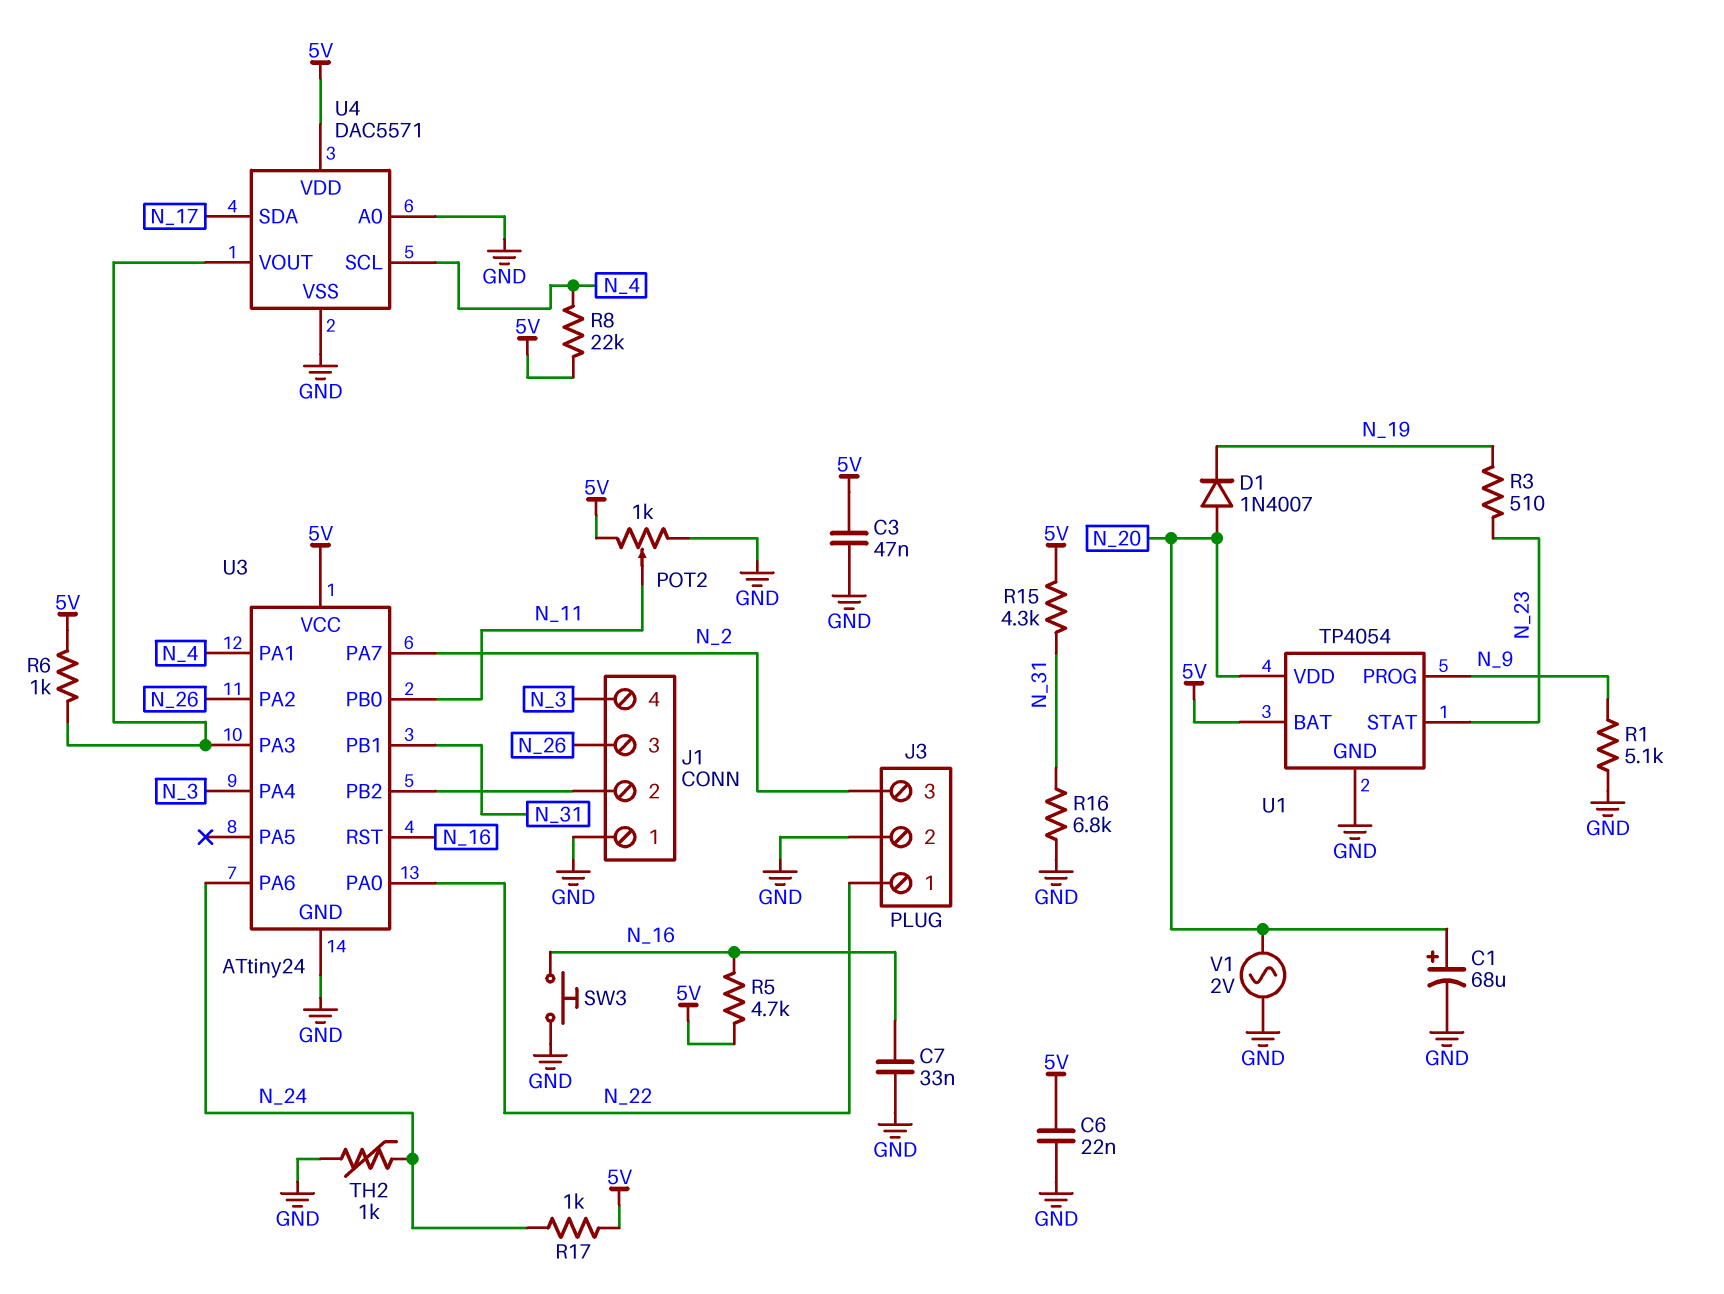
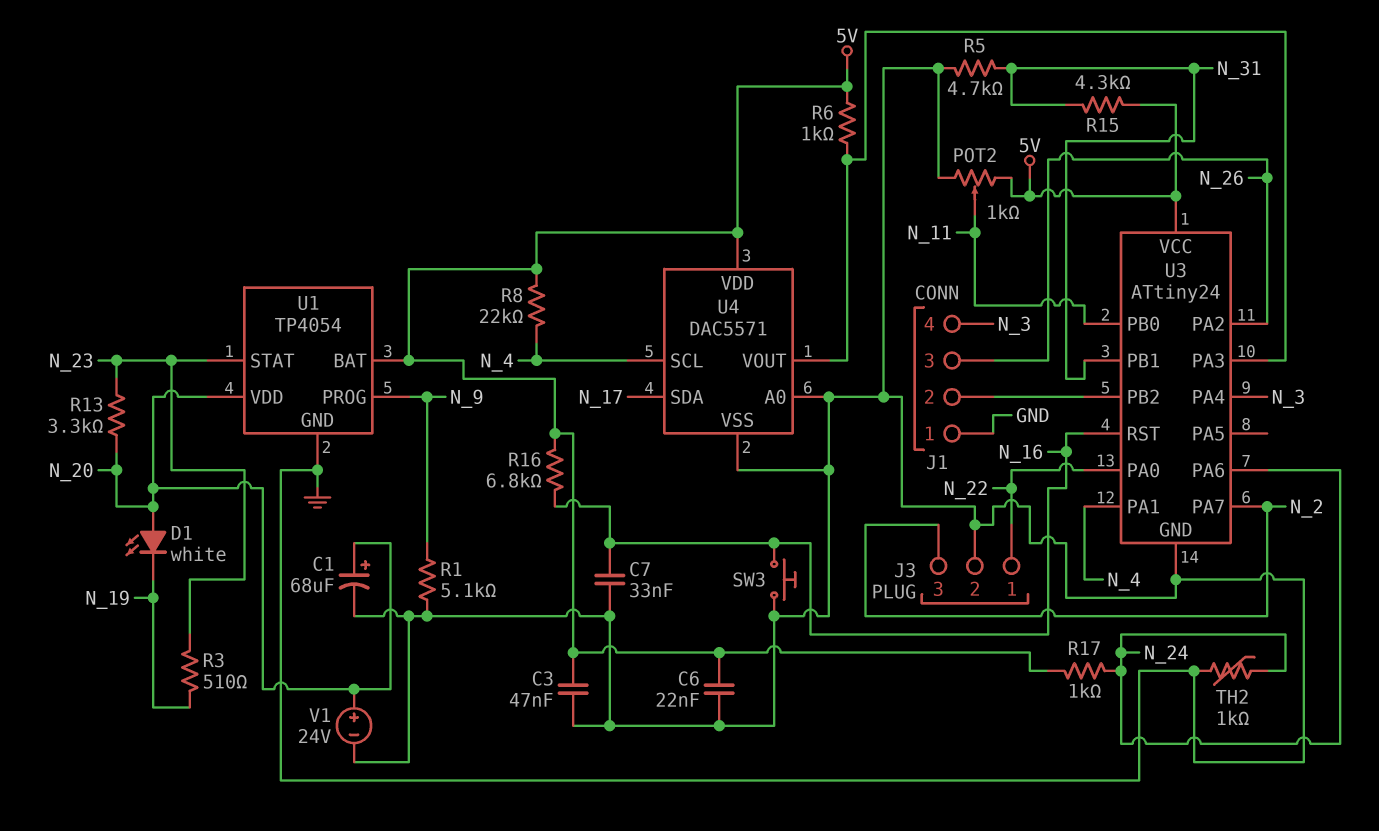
D1: diode 1N4007 (A N_20, K N_19) -> LED white (A N_20, K N_19)
R5: 4.7k (5V, N_16) -> 4.7k (GND, N_31)
R13: none -> 3.3k (N_20, N_23)
R16: 6.8k (GND, N_31) -> 6.8k (5V, N_16)
V1: AC 2V (GND, N_20) -> 24V (plus N_20, minus GND)

